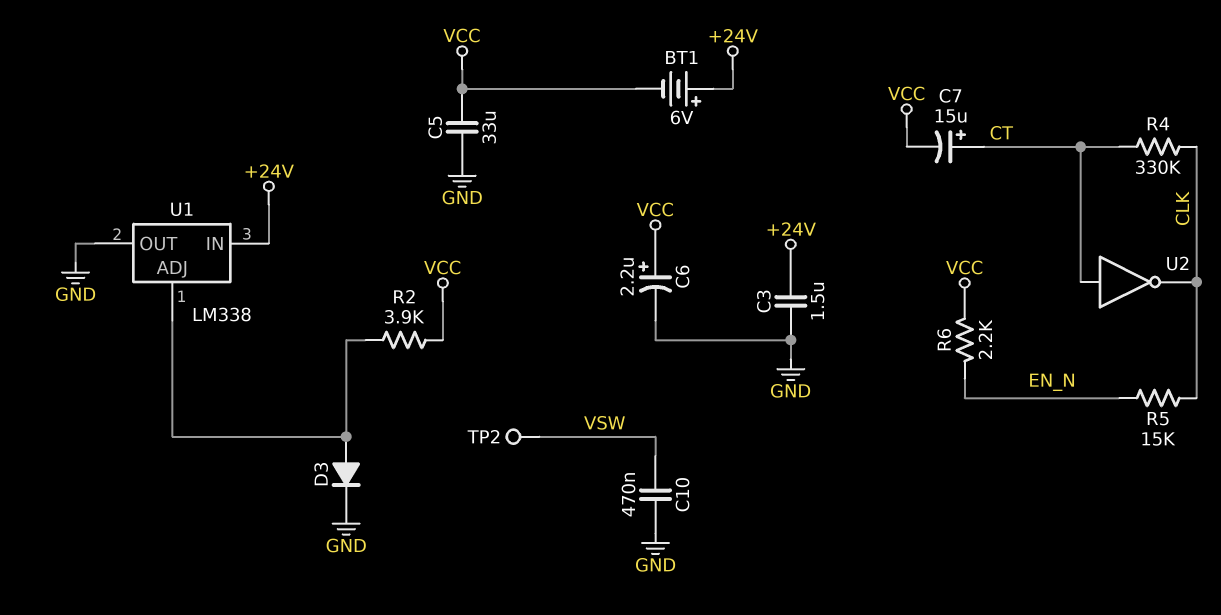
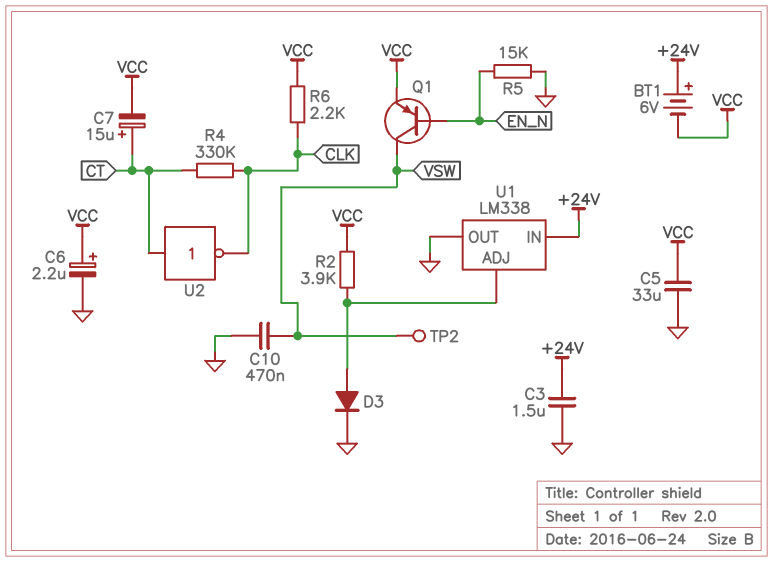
Q1: none -> PNP (B EN_N, C VSW, E VCC)
R5: 15k (CLK, EN_N) -> 15k (EN_N, GND)
R6: 2.2k (EN_N, VCC) -> 2.2k (CLK, VCC)

